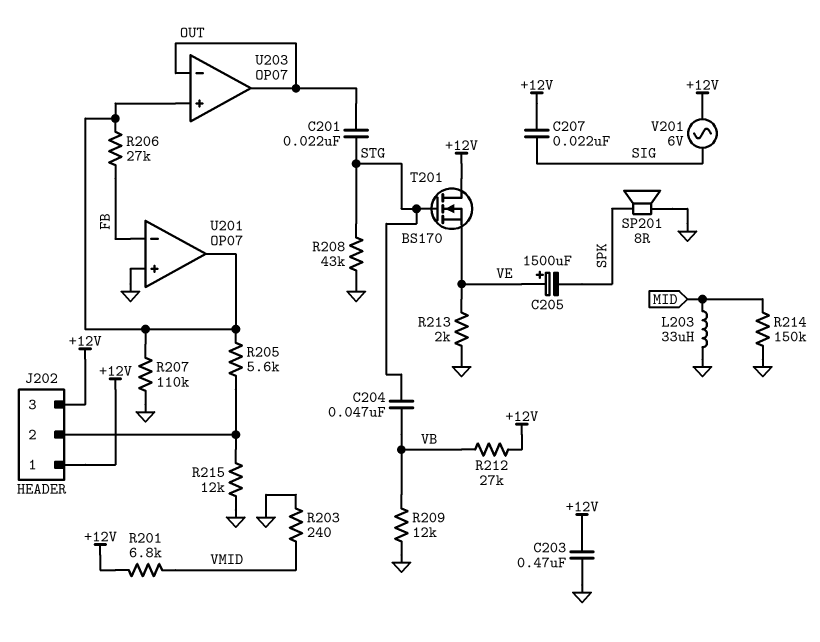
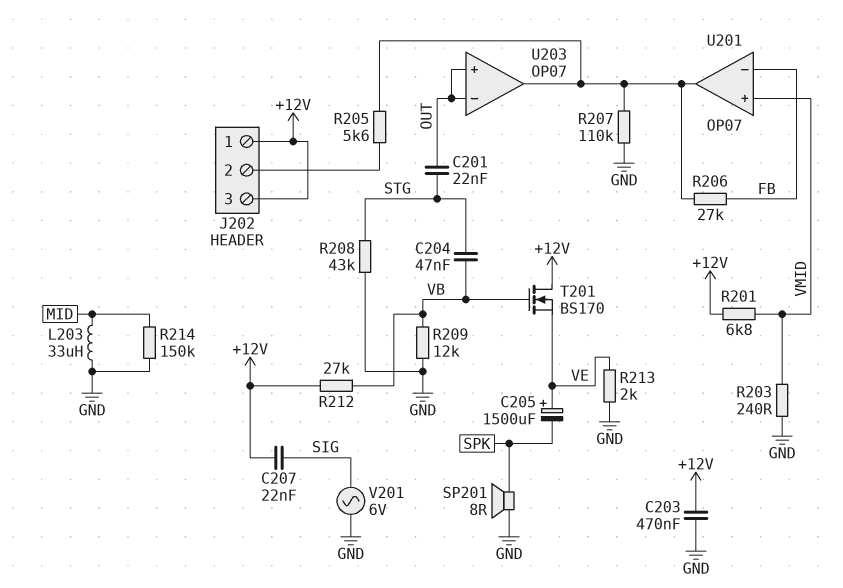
R215: 12k (GND, J202/2) -> none
T201: NMOS BS170 (G STG, D +12V, S VE) -> NMOS BS170 (G VB, D +12V, S VE)
U201 pin in+: GND -> VMID
U203 pin in+: U201/out -> OUT
U203 pin out: OUT -> U201/out
V201: AC 6V (+12V, SIG) -> AC 6V (GND, SIG)

